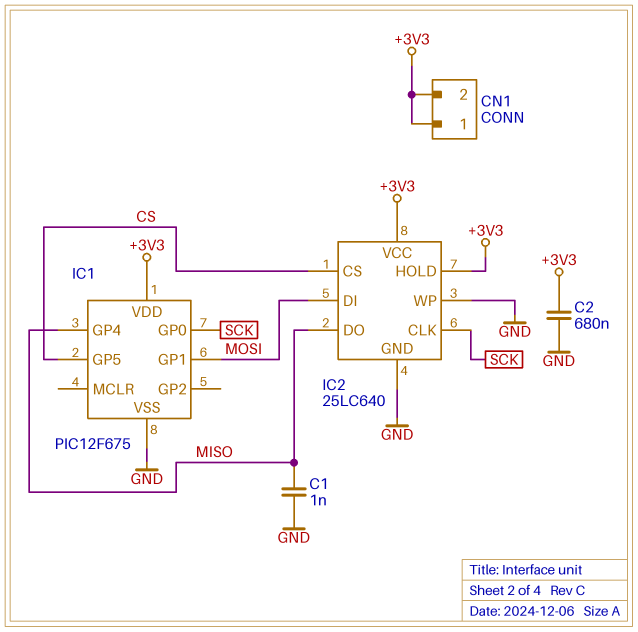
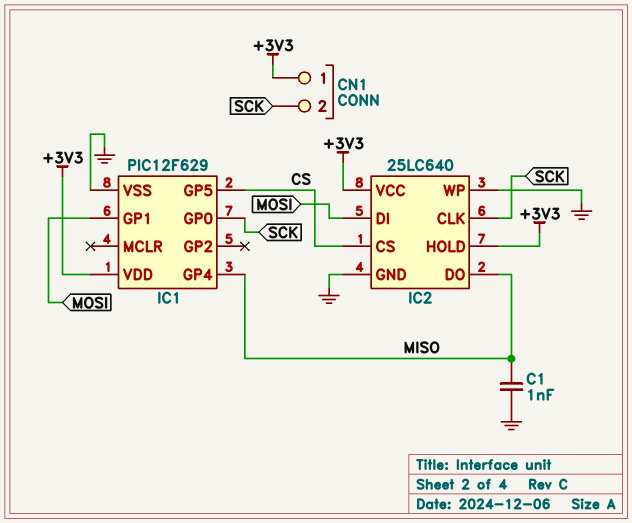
C2: 680nF (+3V3, GND) -> none
CN1 pin 2: +3V3 -> SCK
IC1: PIC12F675 -> PIC12F629

